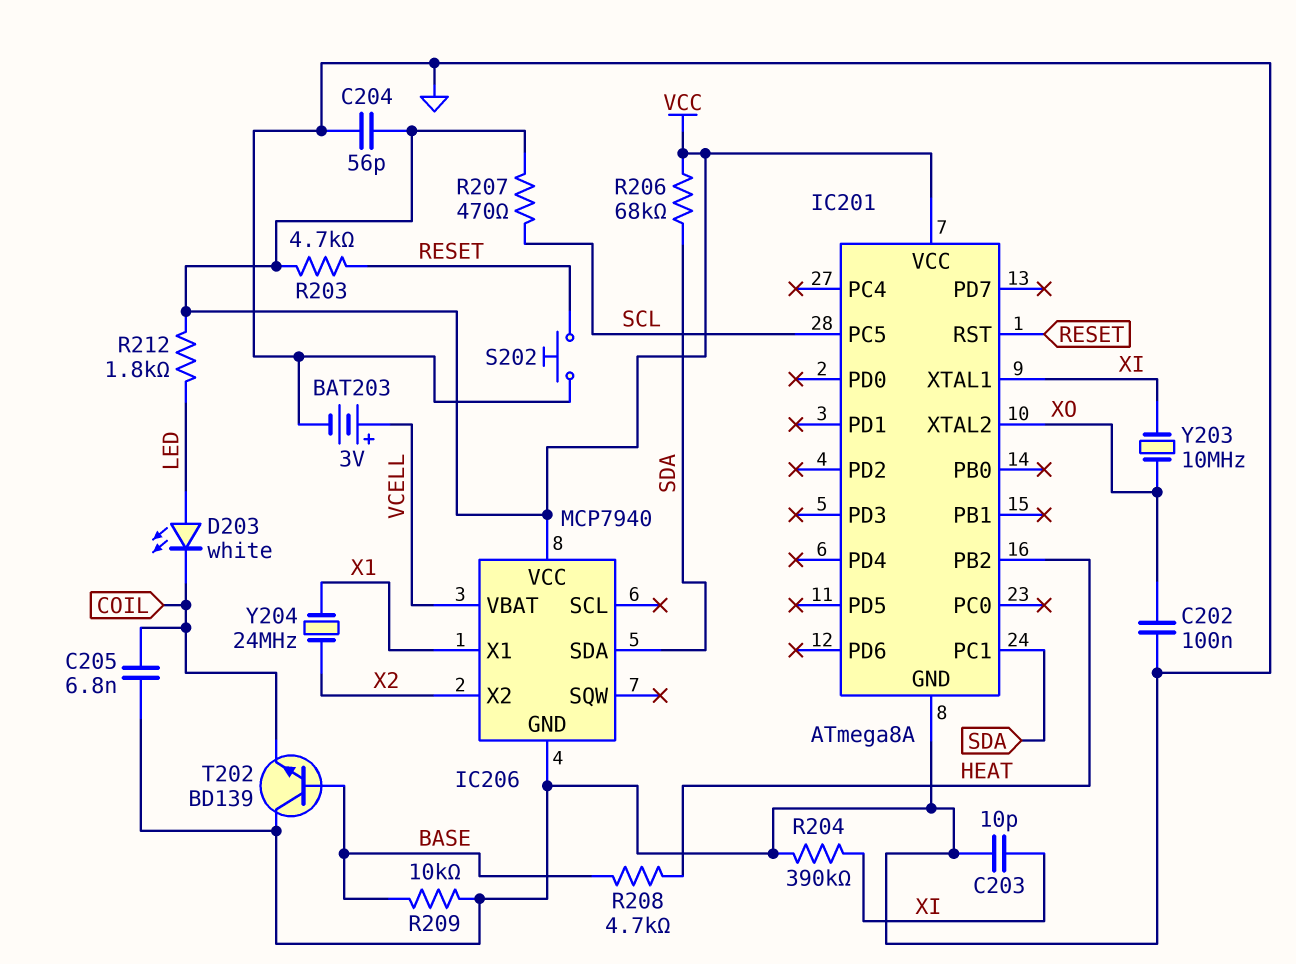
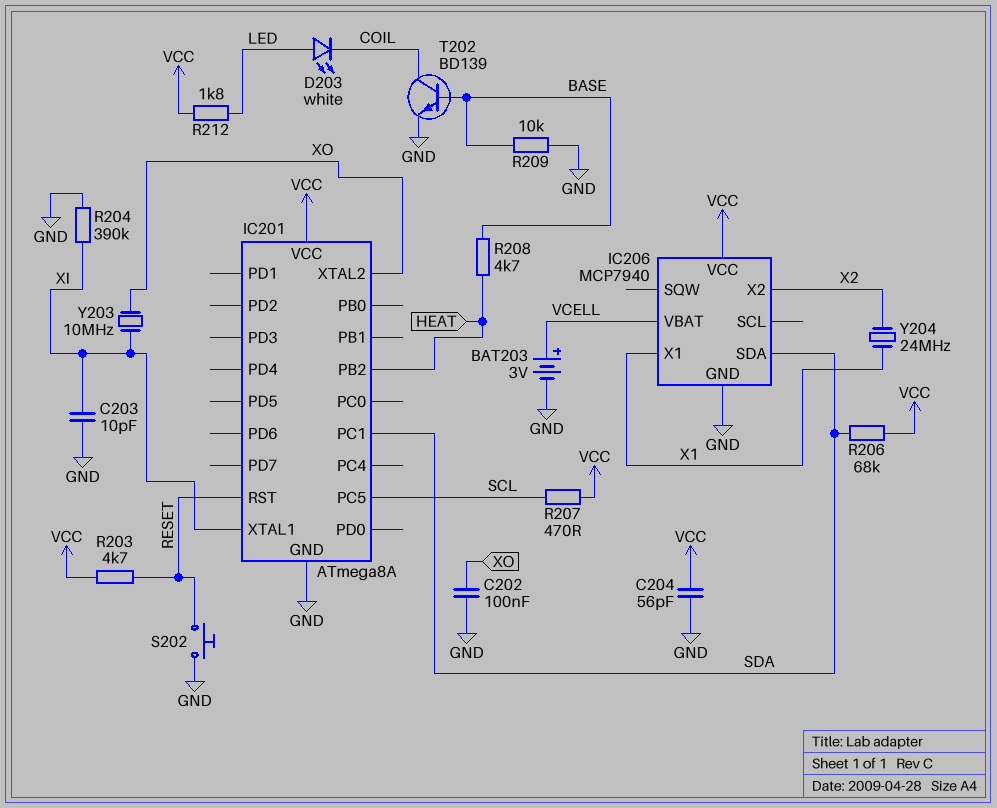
C205: 6.8nF (COIL, GND) -> none
T202: NPN BD139 (B BASE, C GND, E COIL) -> NPN BD139 (B BASE, C COIL, E GND)

